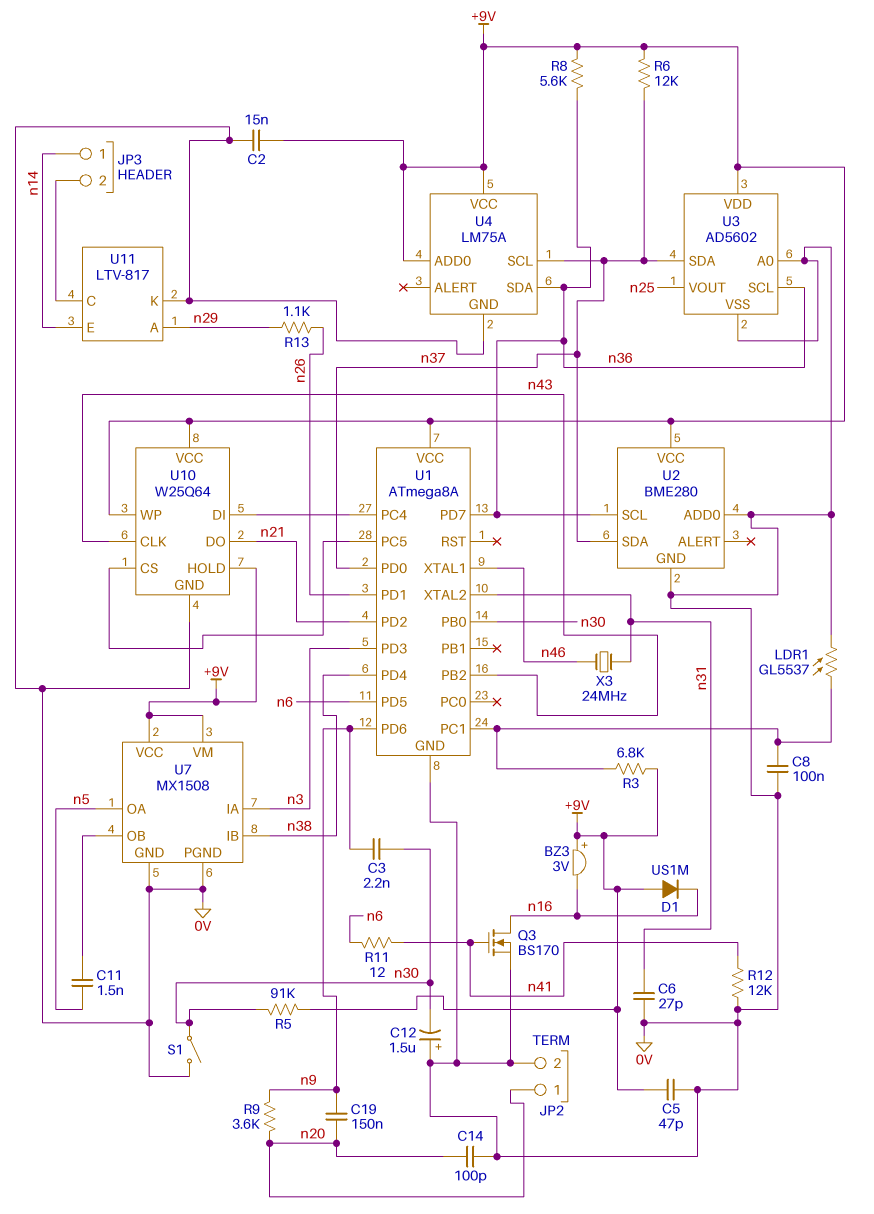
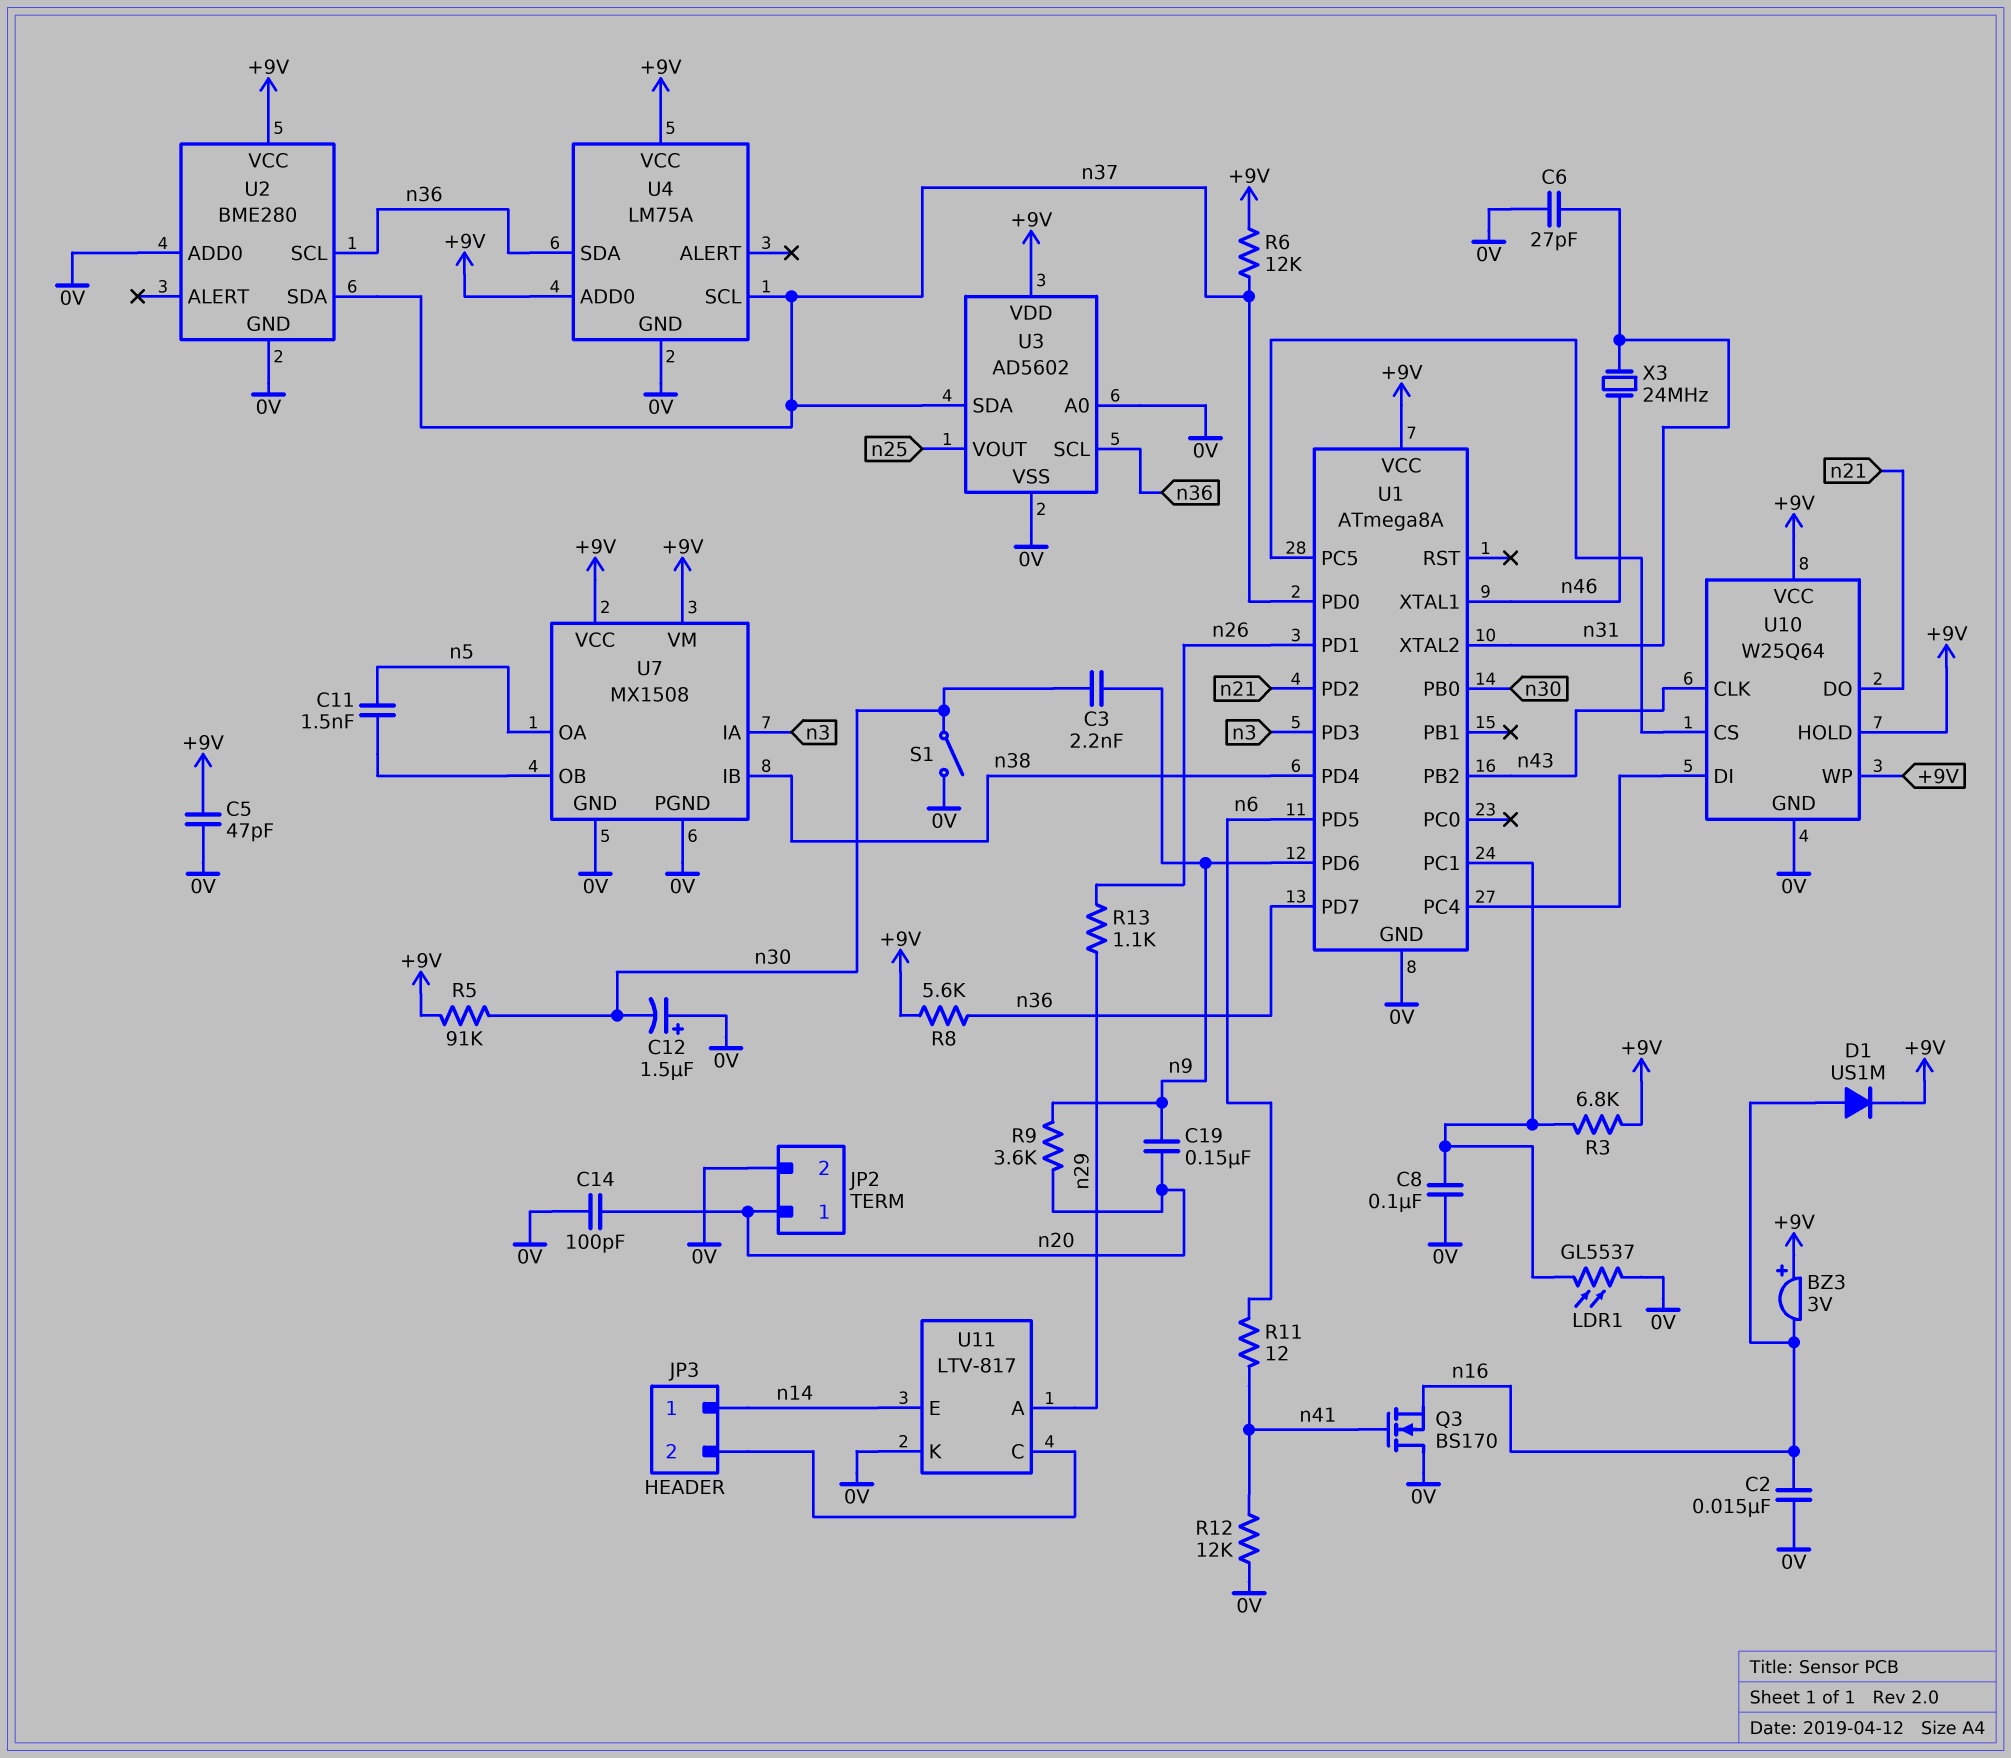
C2: 15nF (+9V, 0V) -> 15nF (0V, n16)
D1: diode US1M (A +9V, K n16) -> diode US1M (A n16, K +9V)
Q3: NMOS BS170 (G n41, D n16, S 0V) -> NMOS BS170 (G n41, D 0V, S n16)

